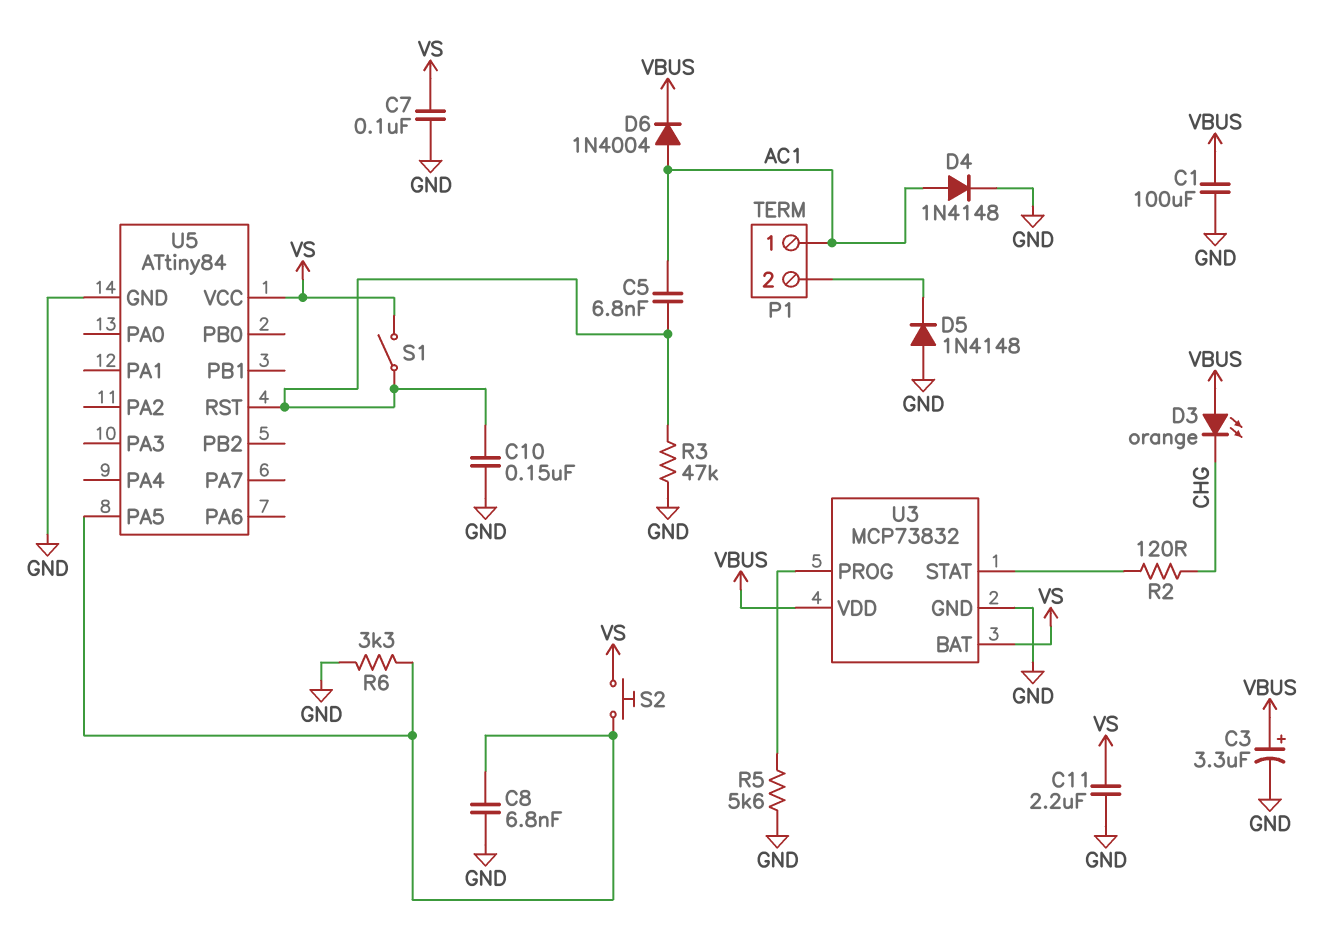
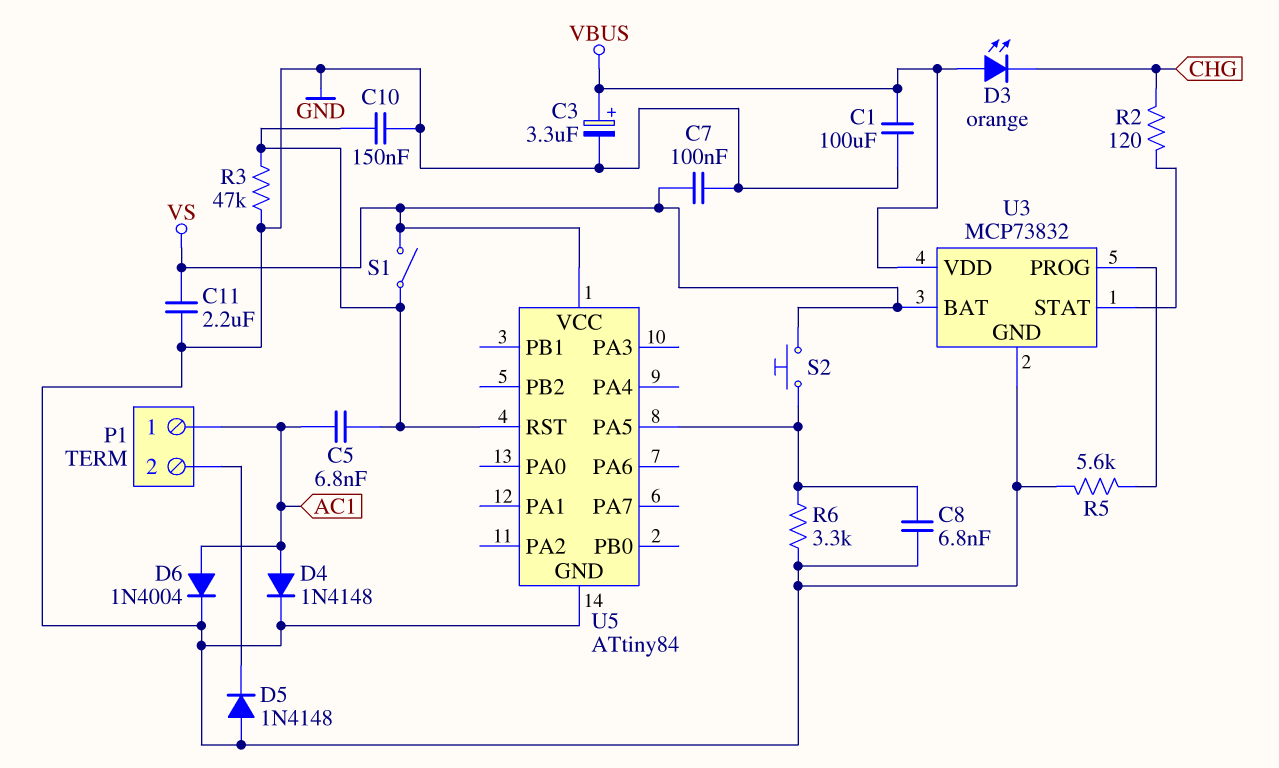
D6: diode 1N4004 (A AC1, K VBUS) -> diode 1N4004 (A AC1, K GND)

